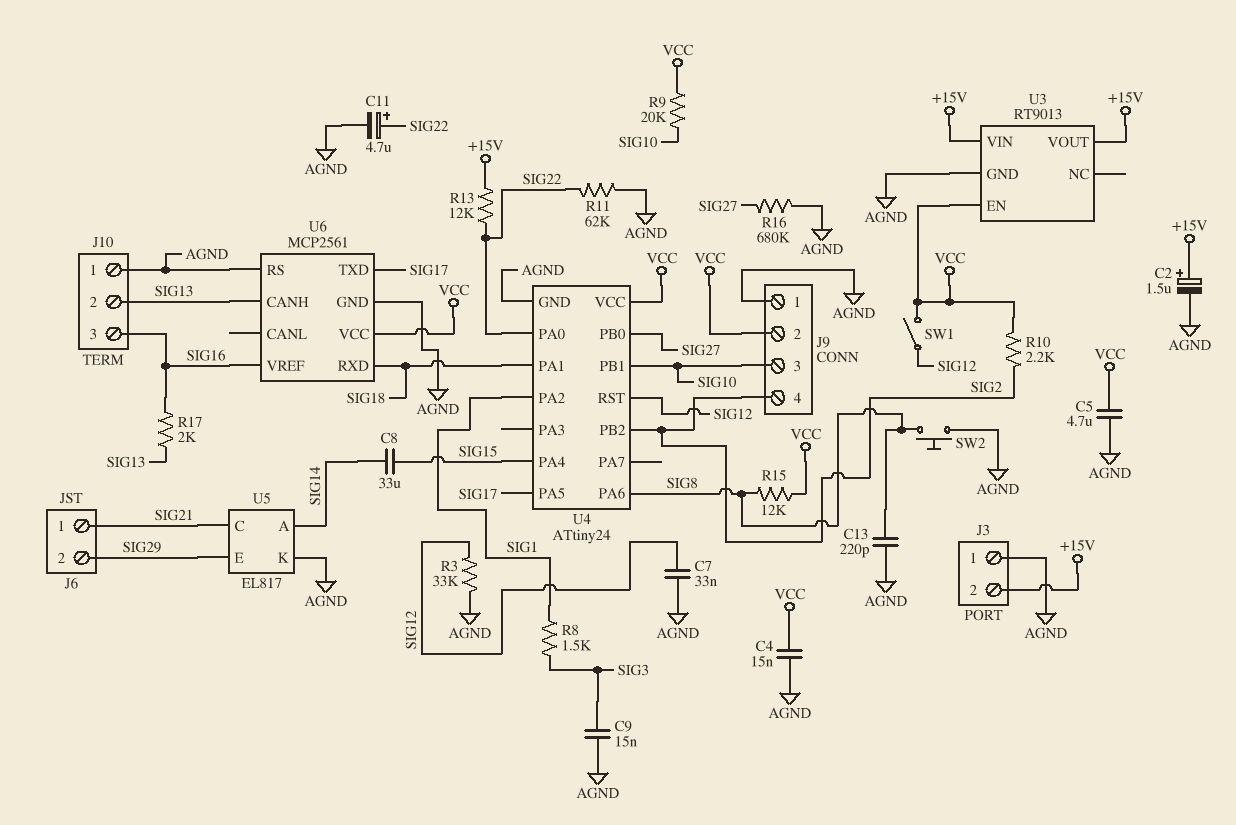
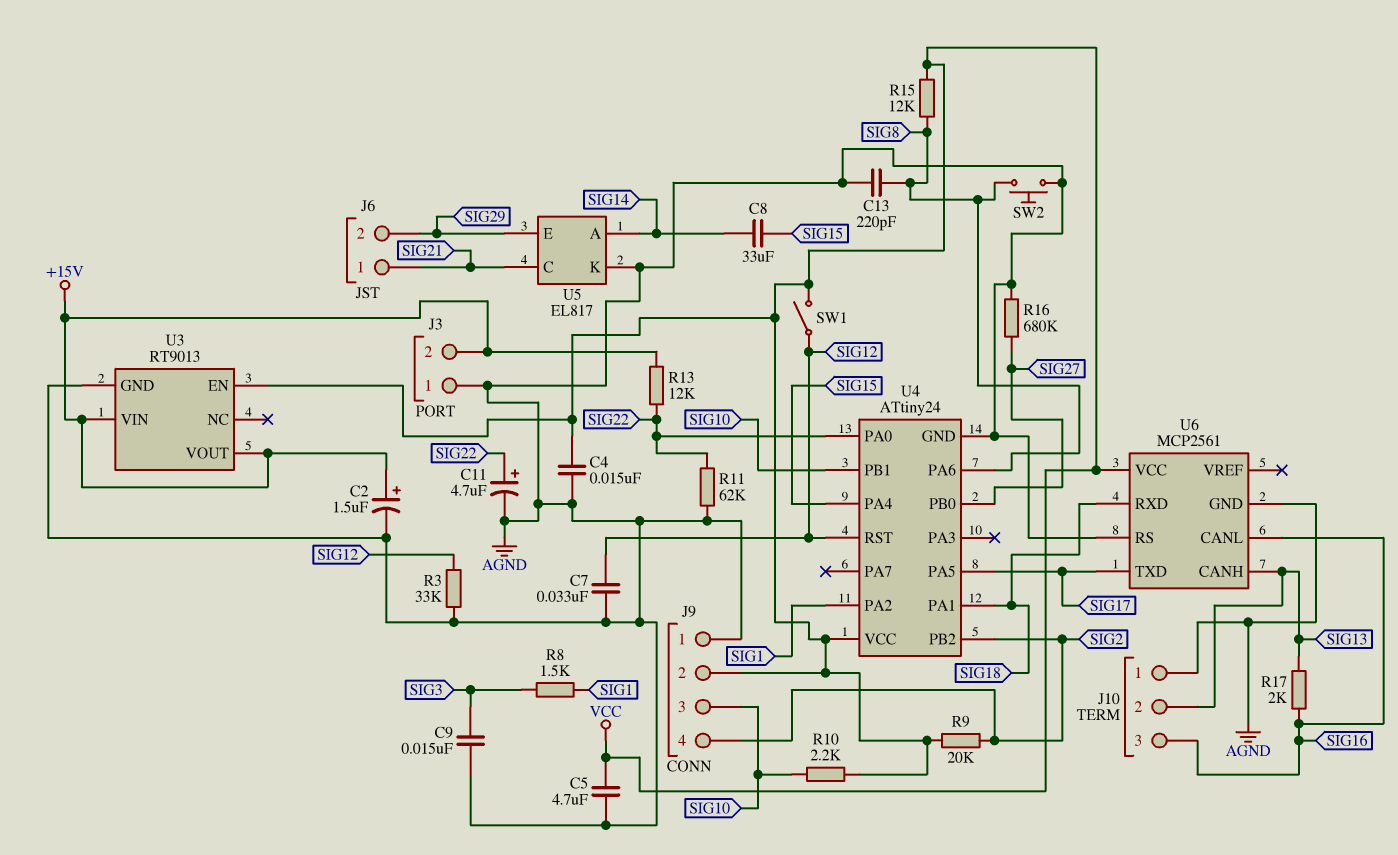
R9: 20k (SIG10, VCC) -> 20k (SIG2, VCC)
R10: 2.2k (SIG2, VCC) -> 2.2k (SIG10, VCC)
U6 pin CANL: none -> SIG16
U6 pin VREF: SIG16 -> none

